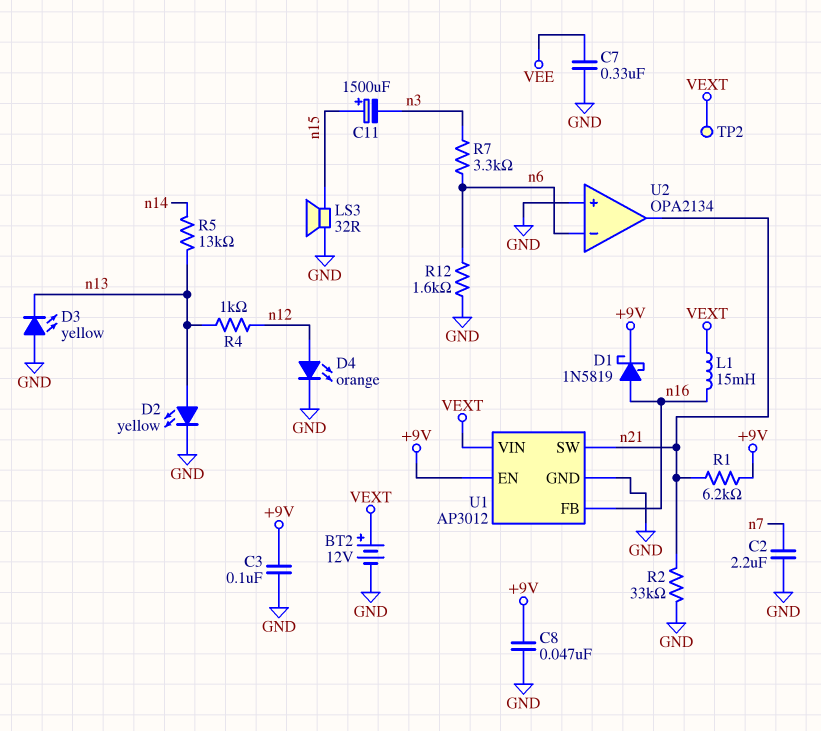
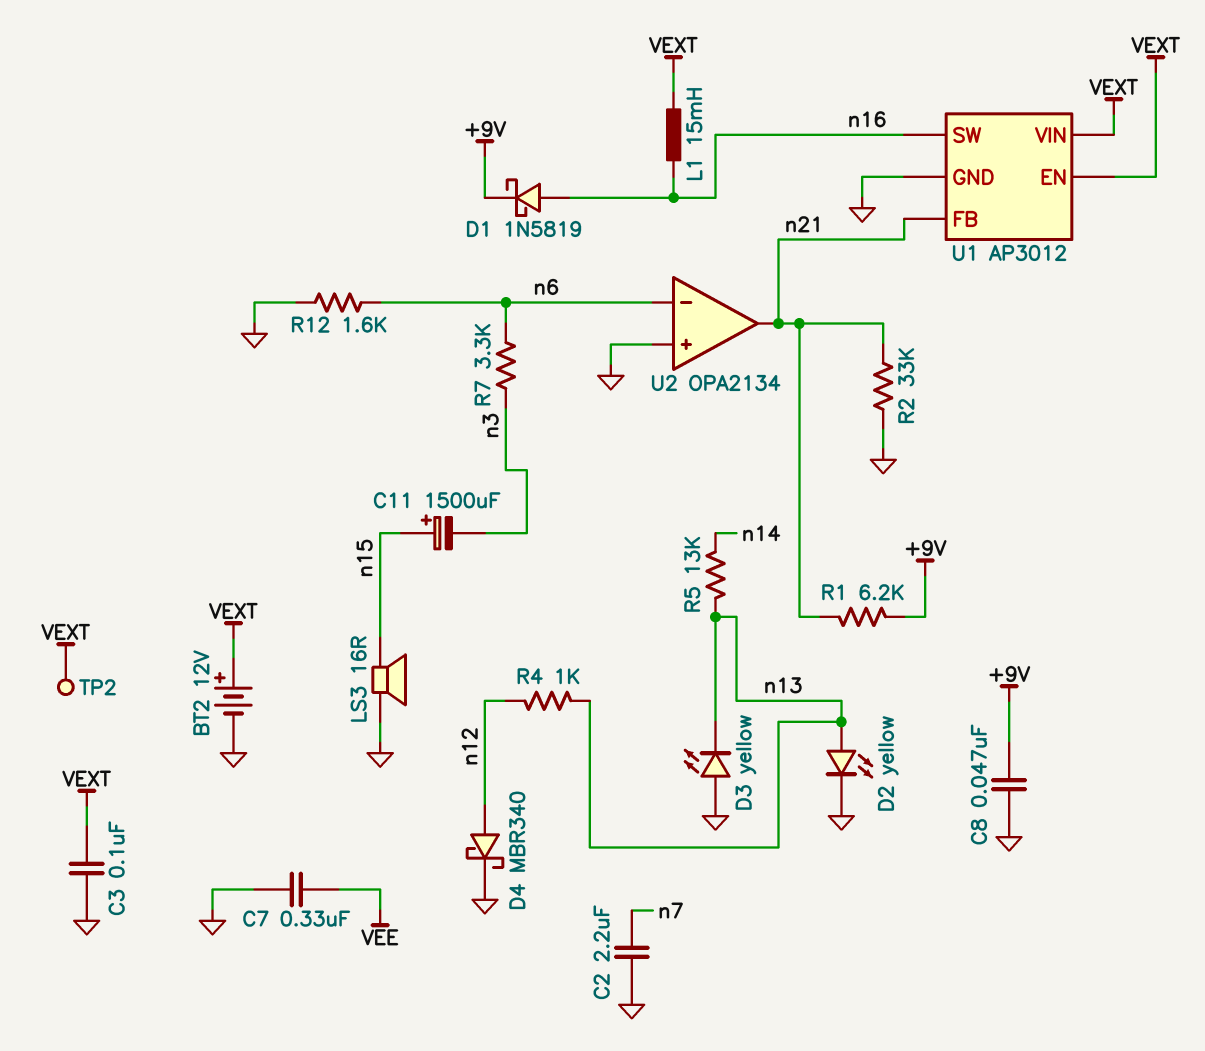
C3: 100nF (+9V, GND) -> 100nF (GND, VEXT)
D4: LED orange (A n12, K GND) -> schottky MBR340 (A n12, K GND)
LS3: speaker 32R (GND, n15) -> speaker 16R (GND, n15)
U1 pin EN: +9V -> VEXT
U1 pin FB: n16 -> n21
U1 pin SW: n21 -> n16

